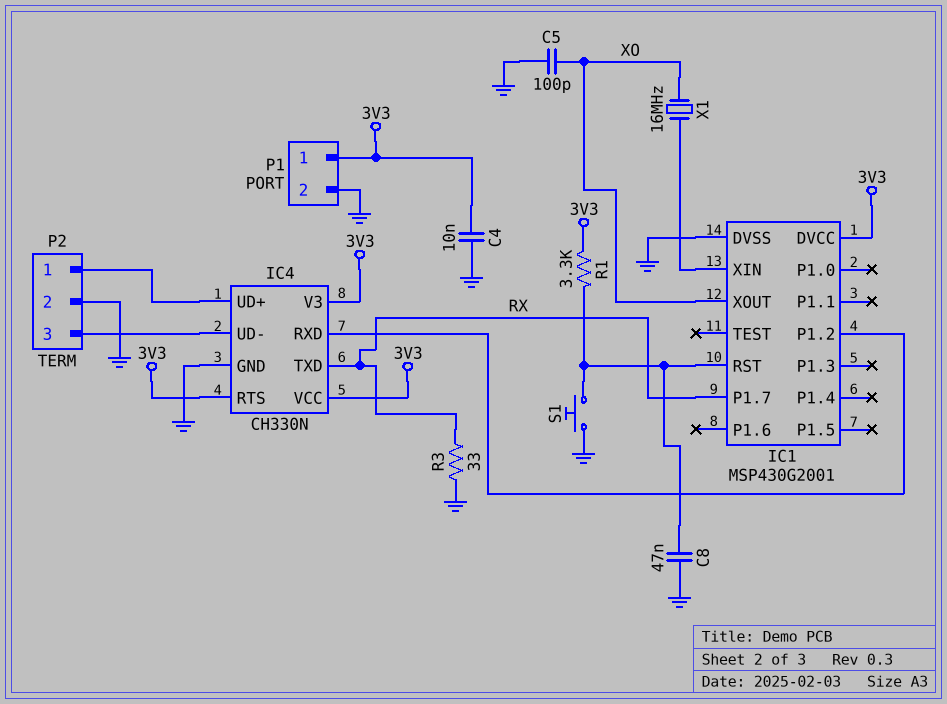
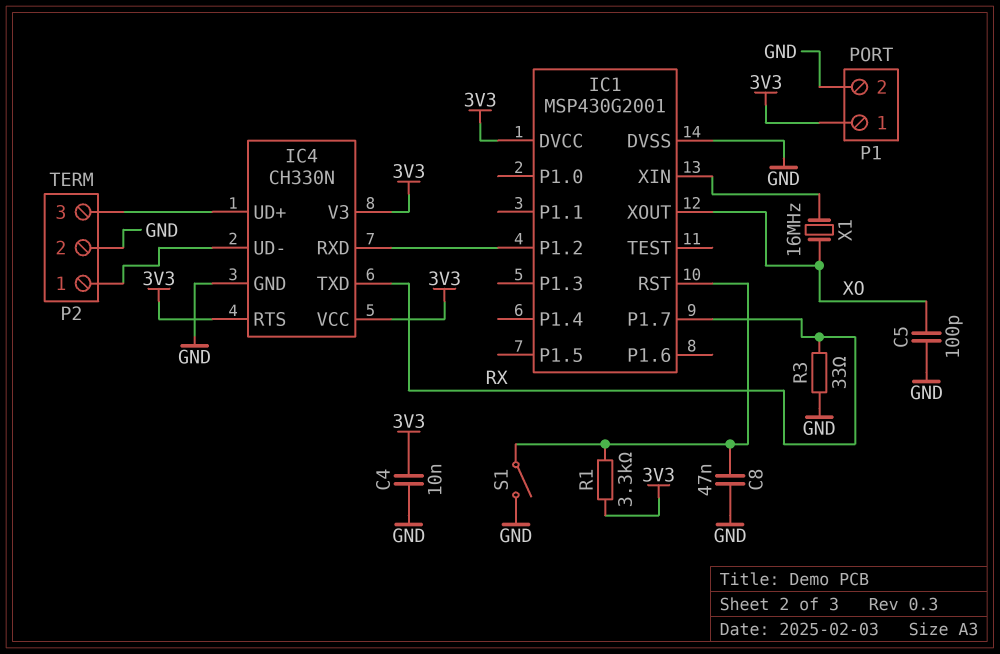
P2 pin 1: IC4/UD+ -> IC4/UD-
P2 pin 3: IC4/UD- -> IC4/UD+
S1: button (GND, IC1/RST) -> switch (GND, IC1/RST)

